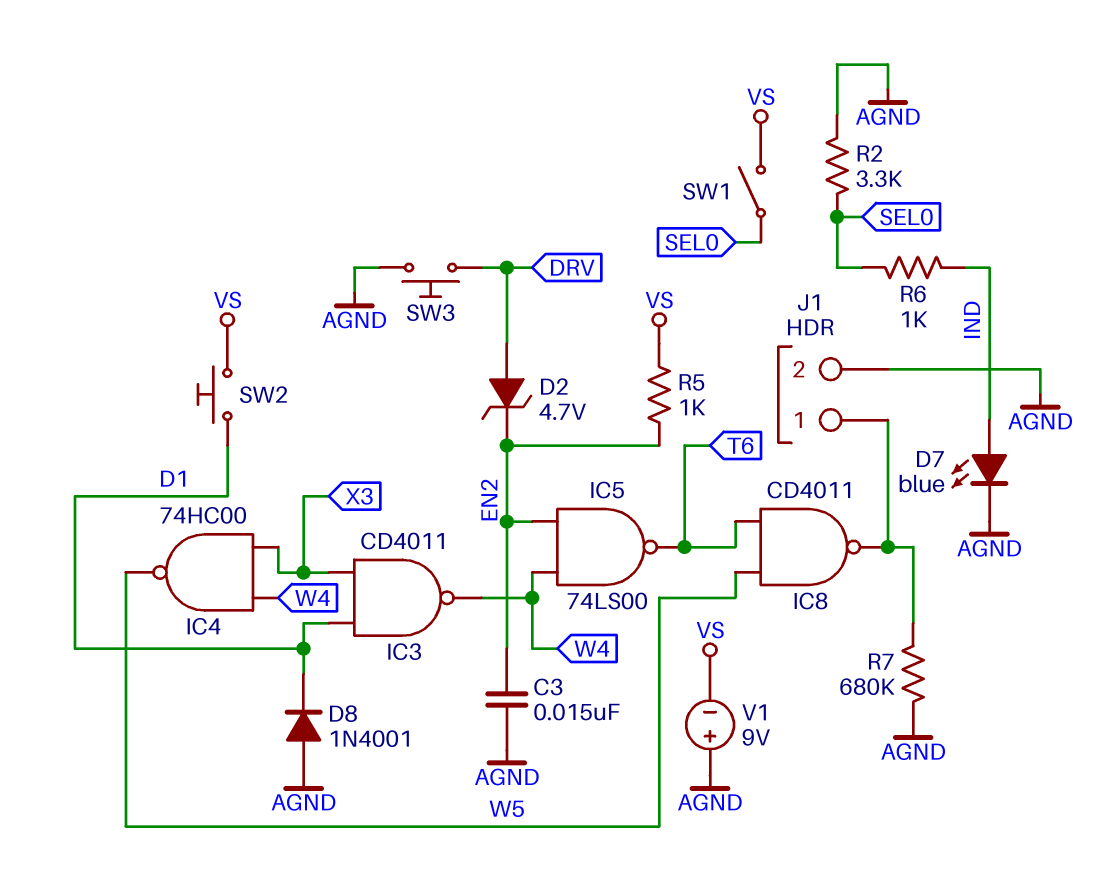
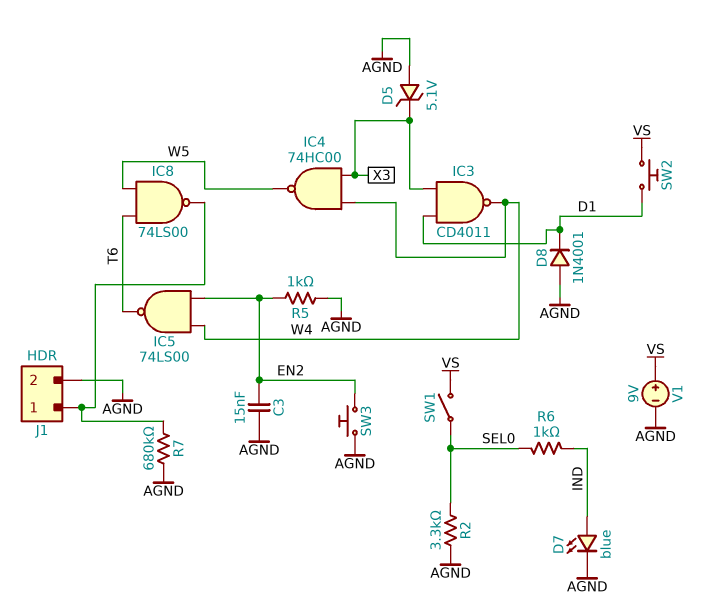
D2: zener 4.7V (A DRV, K EN2) -> none
D5: none -> zener 5.1V (A AGND, K X3)
IC8: NAND CD4011 (in T6, in W5, out J1/1) -> NAND 74LS00 (in T6, in W5, out J1/1)
R5: 1k (EN2, VS) -> 1k (AGND, EN2)
SW3: button (AGND, DRV) -> button (AGND, EN2)
V1: 9V (plus AGND, minus VS) -> 9V (plus VS, minus AGND)

